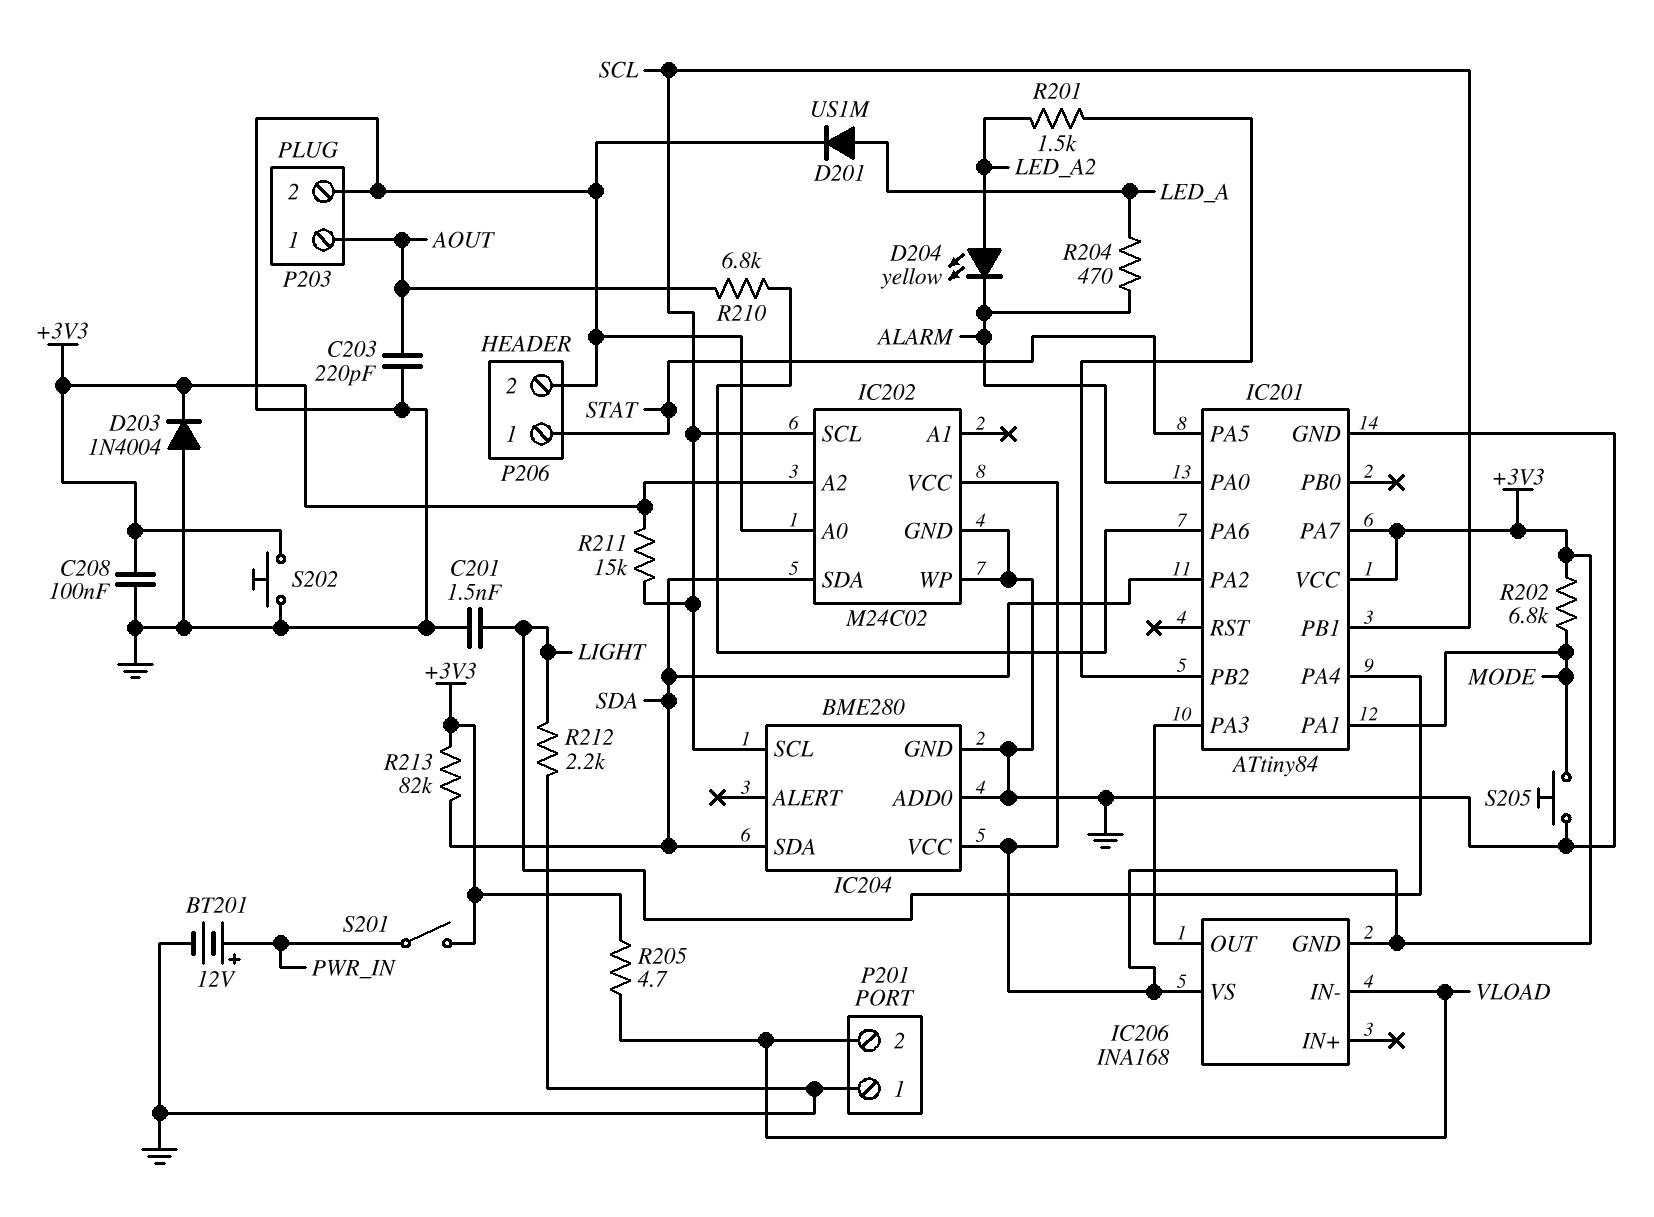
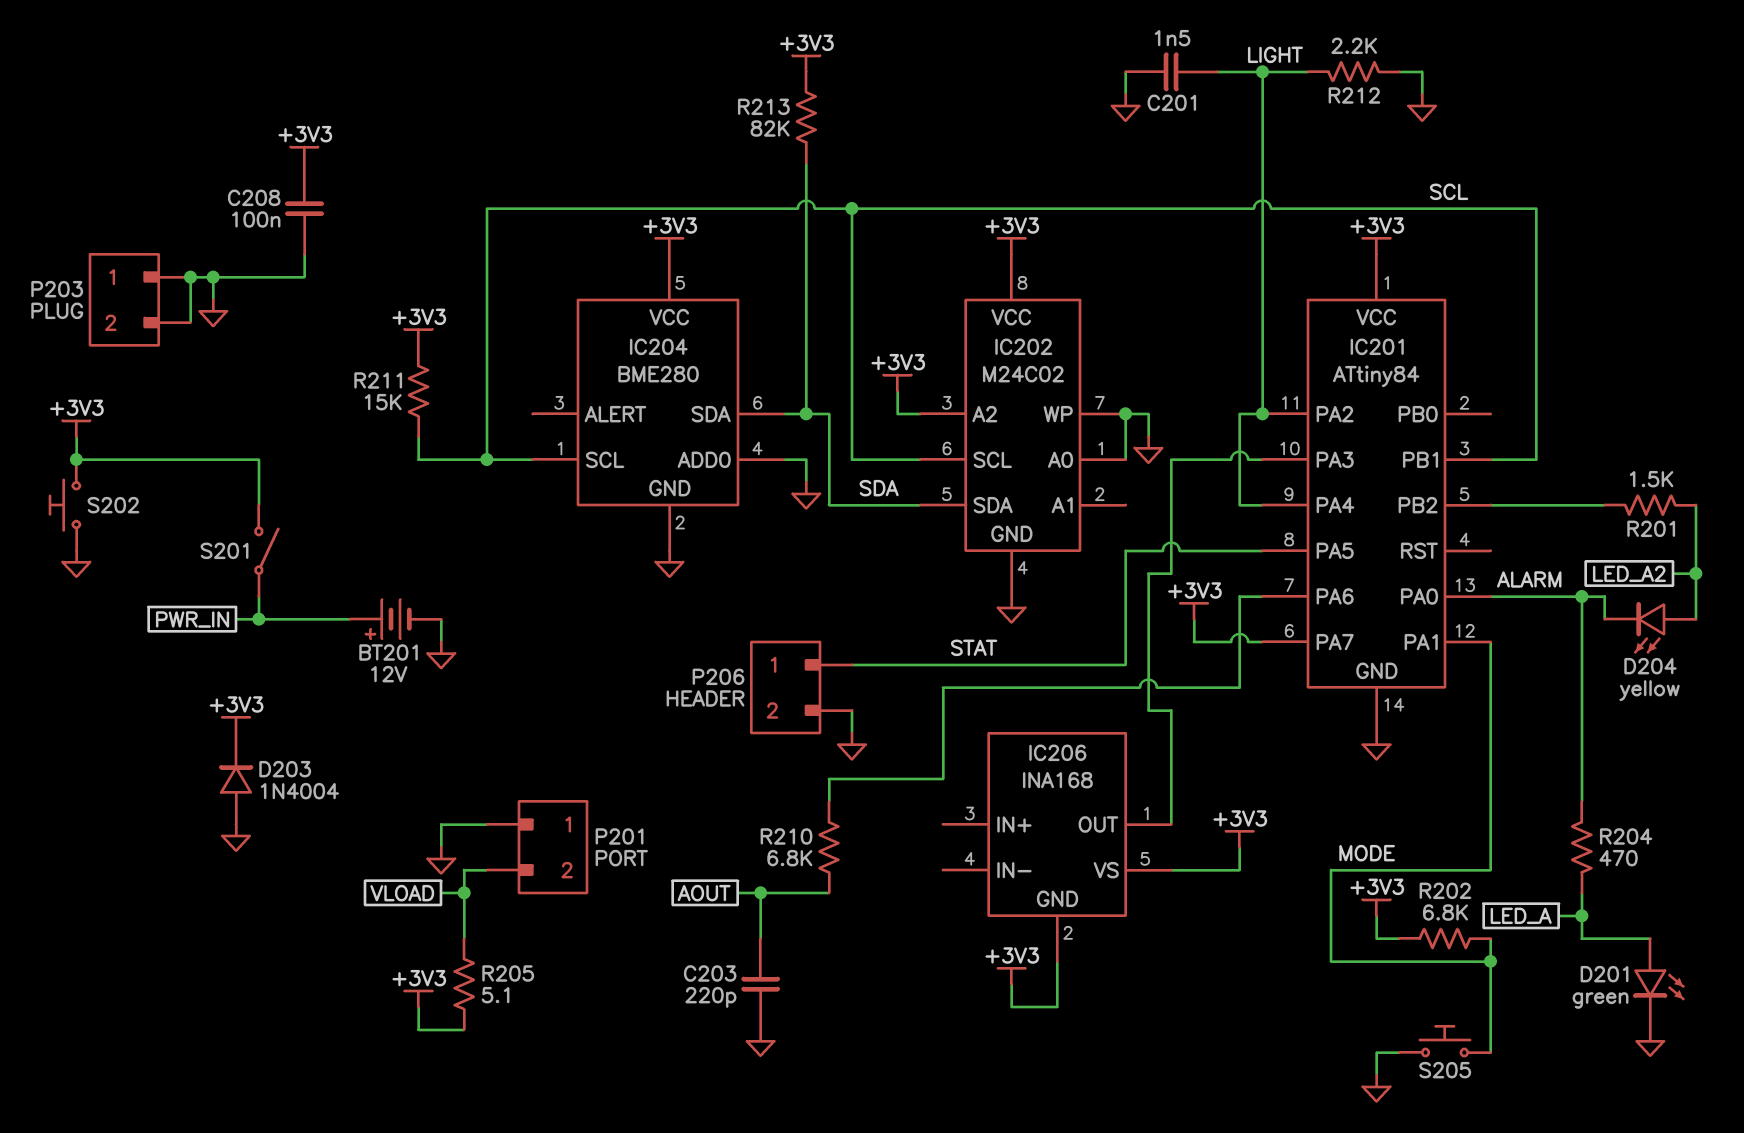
D201: diode US1M (A LED_A, K GND) -> LED green (A LED_A, K GND)
IC201 pin PA2: SDA -> LIGHT
IC206 pin IN-: VLOAD -> none
P203 pin 1: AOUT -> GND
R205: 4.7 (+3V3, VLOAD) -> 5.1 (+3V3, VLOAD)

